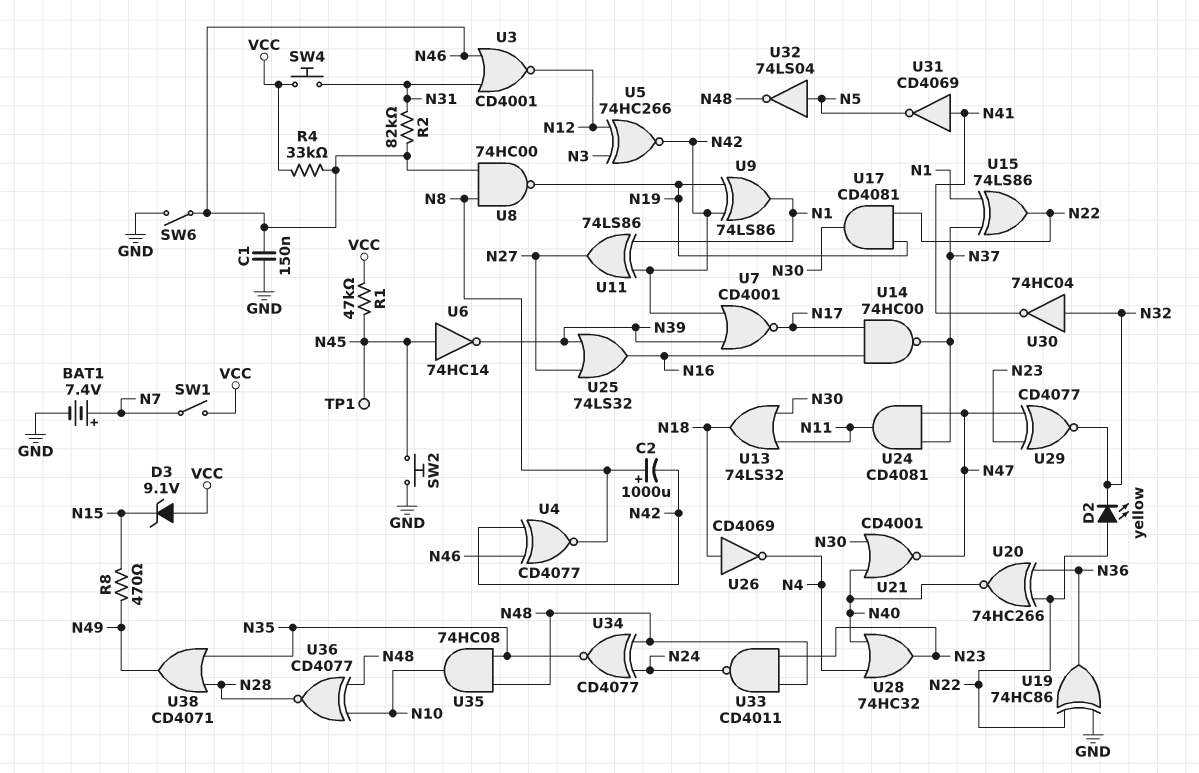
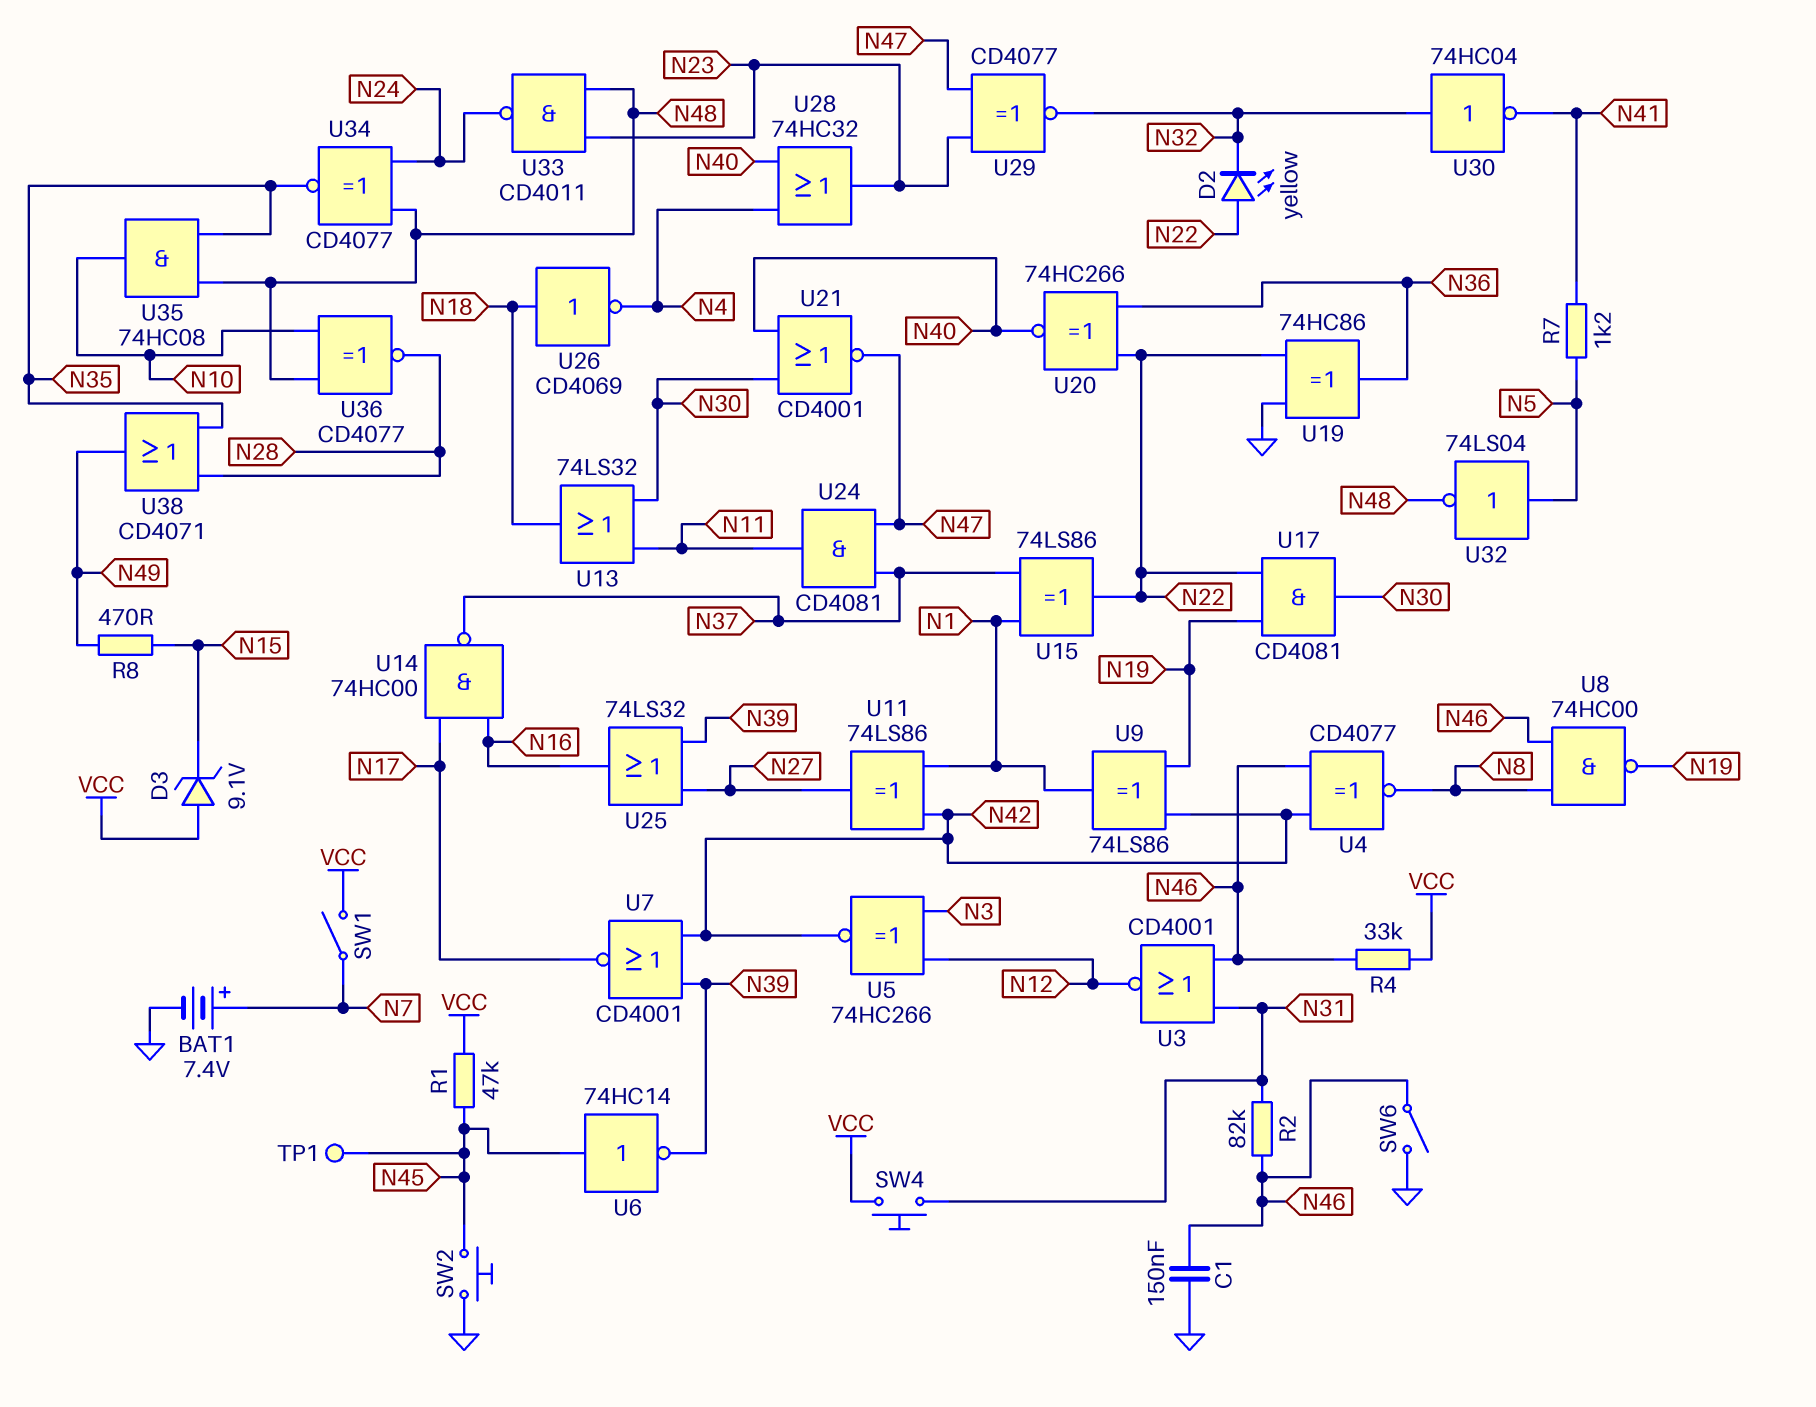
C2: 1000uF (plus N8, minus N42) -> none
R7: none -> 1.2k (N5, N41)
U31: NOT CD4069 (in N41, out N5) -> none

